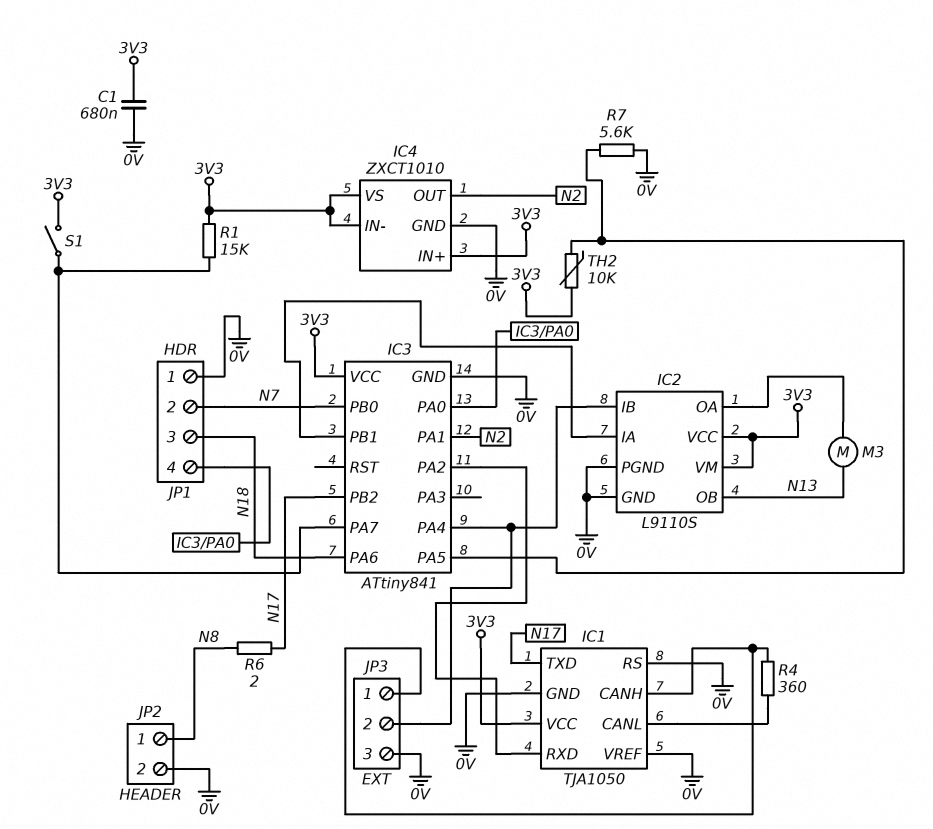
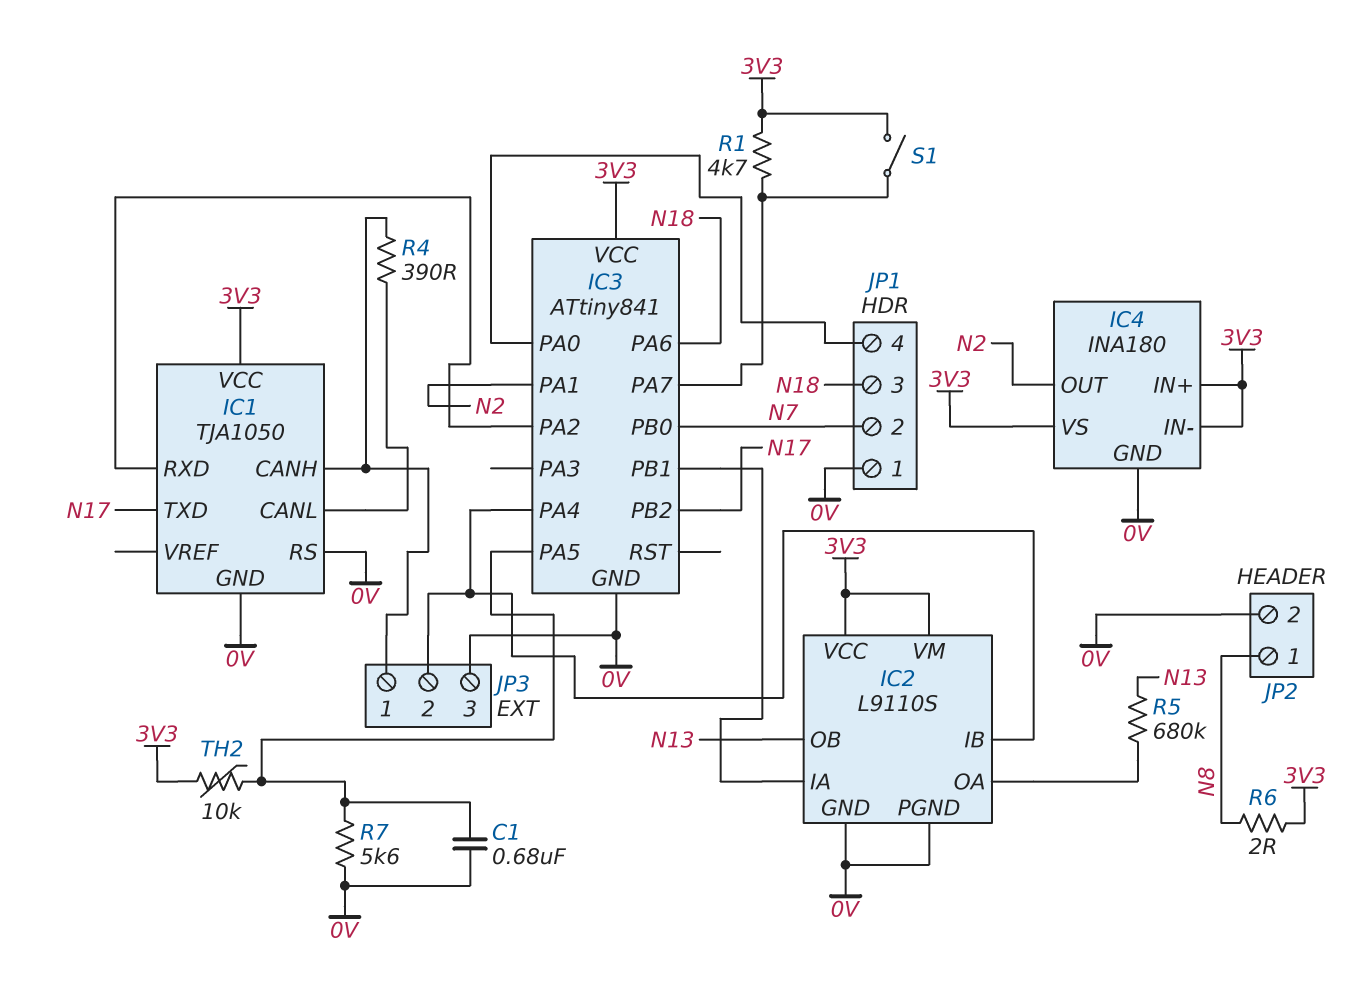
C1: 680nF (0V, 3V3) -> 680nF (0V, IC3/PA5)
IC1 pin VREF: 0V -> none
IC4: ZXCT1010 -> INA180
M3: motor (IC2/OA, N13) -> none
R1: 15k (3V3, IC3/PA7) -> 4.7k (3V3, IC3/PA7)
R4: 360 (IC1/CANH, IC1/CANL) -> 390 (IC1/CANH, IC1/CANL)
R5: none -> 680k (IC2/OA, N13)
R6: 2 (N8, N17) -> 2 (3V3, N8)

